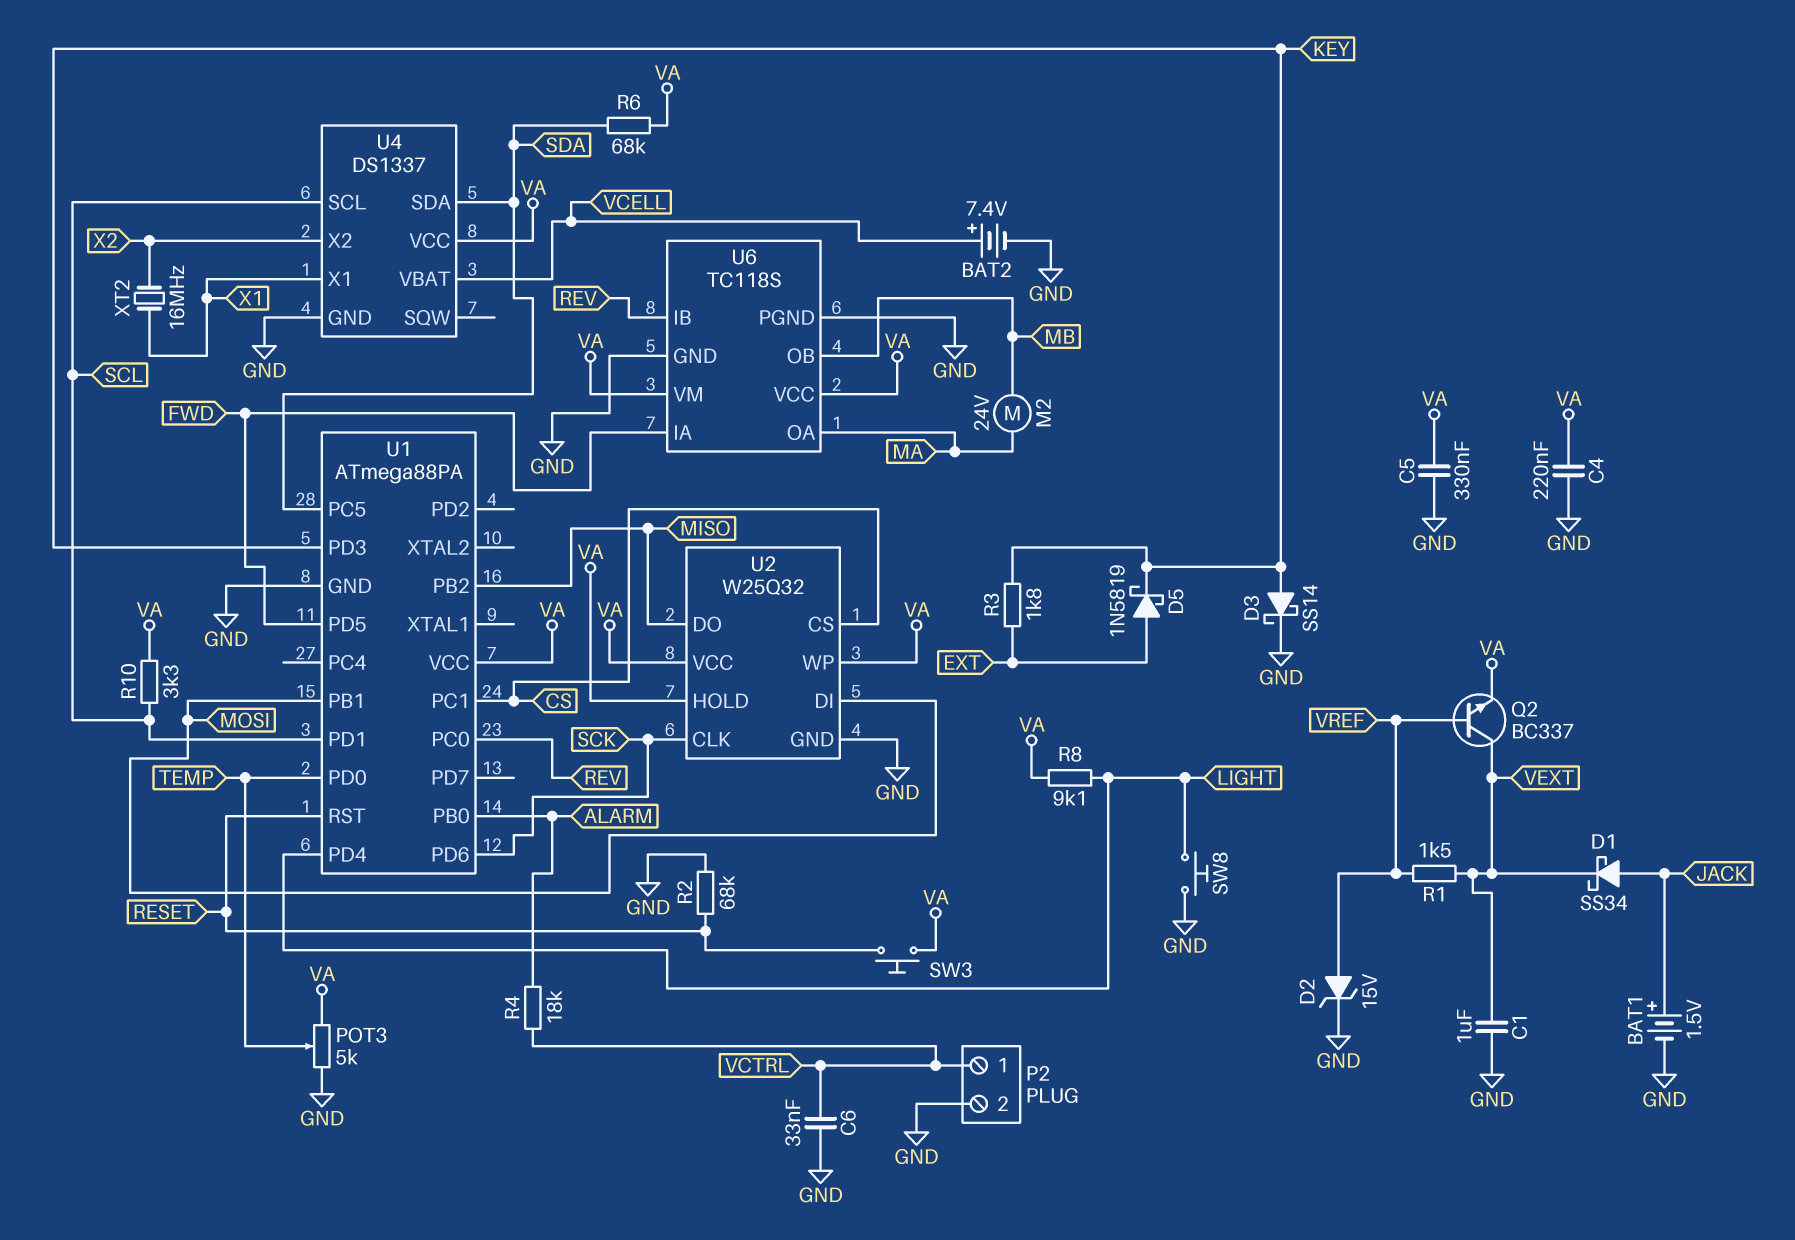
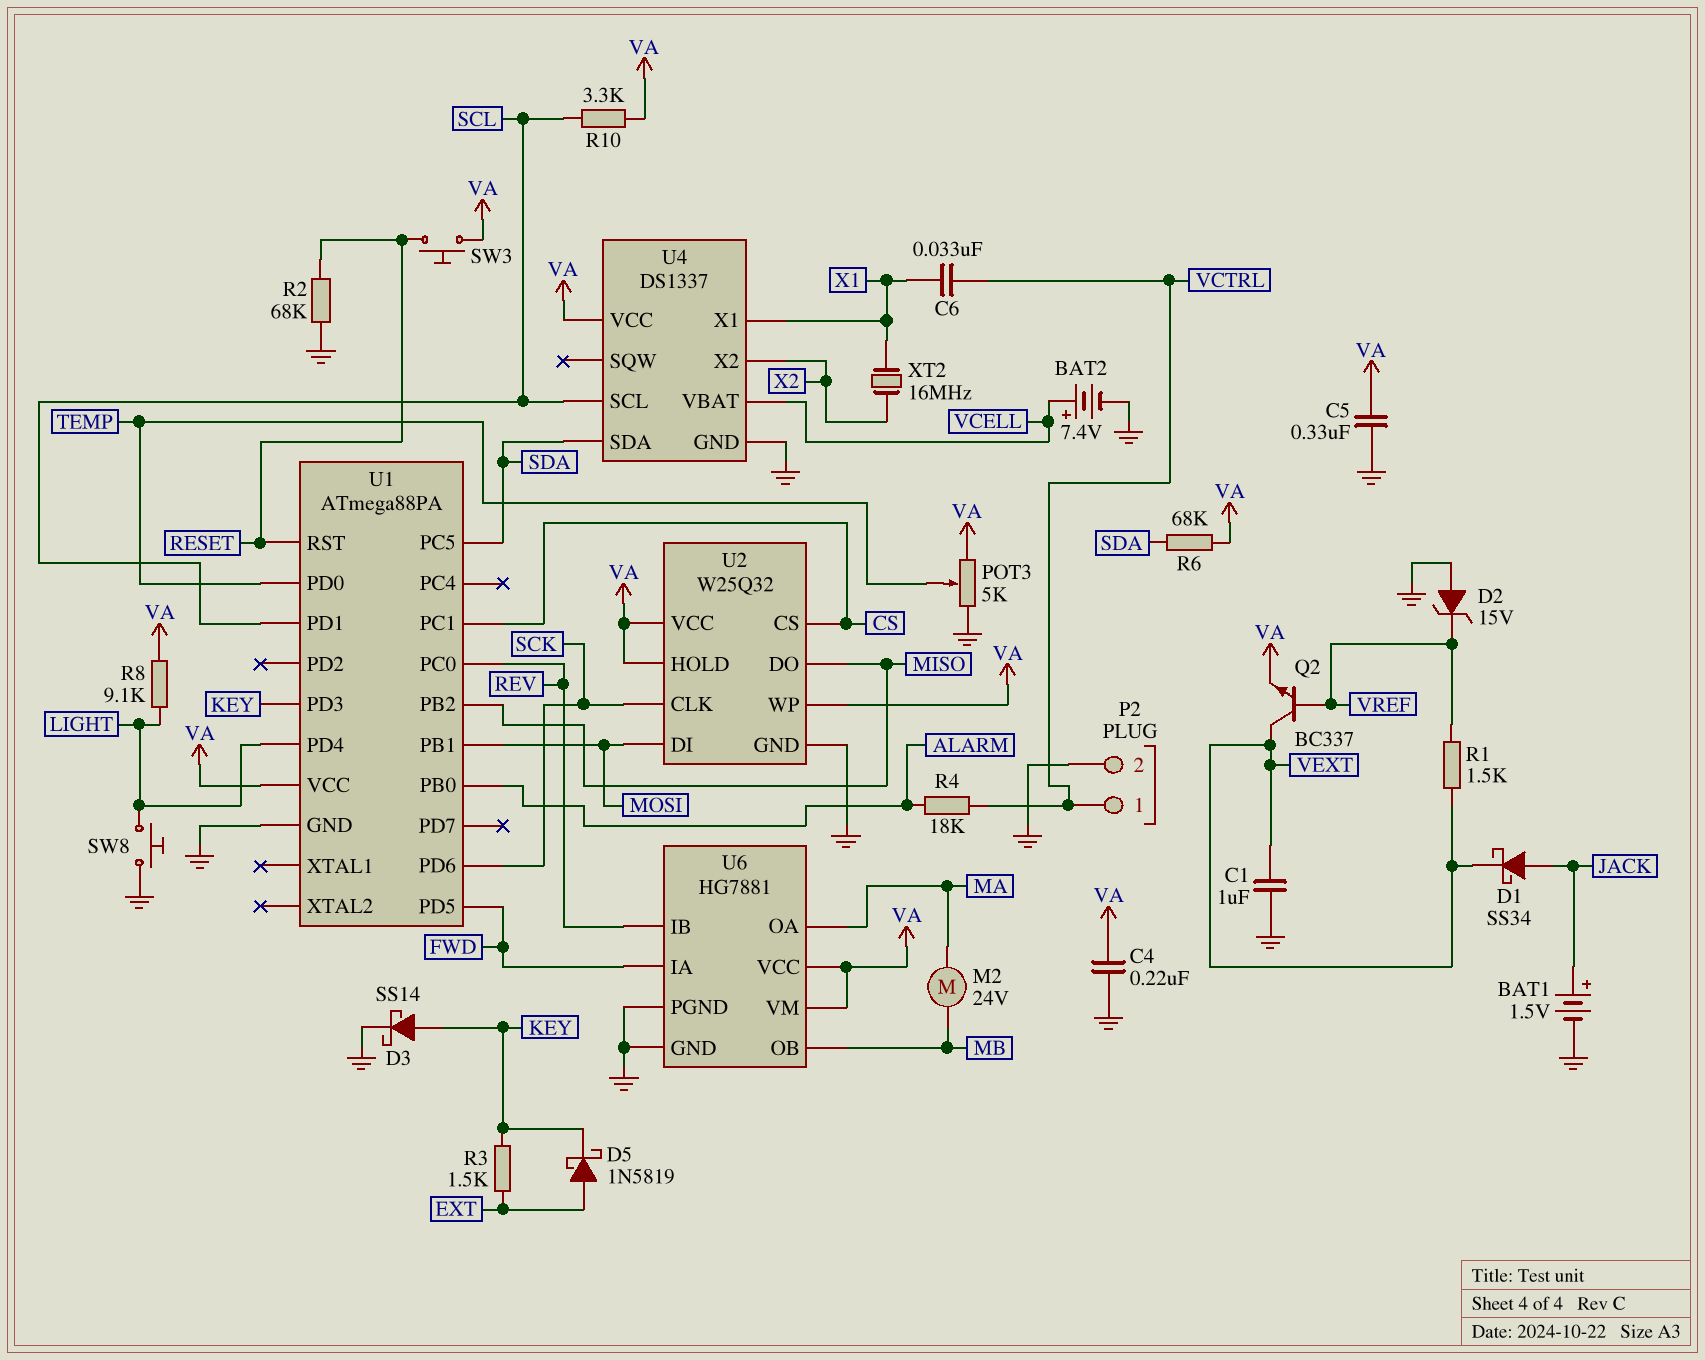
C6: 33nF (GND, VCTRL) -> 33nF (VCTRL, X1)
D2: zener 15V (A VREF, K GND) -> zener 15V (A GND, K VREF)
R3: 1.8k (EXT, KEY) -> 1.5k (EXT, KEY)
U6: TC118S -> HG7881

